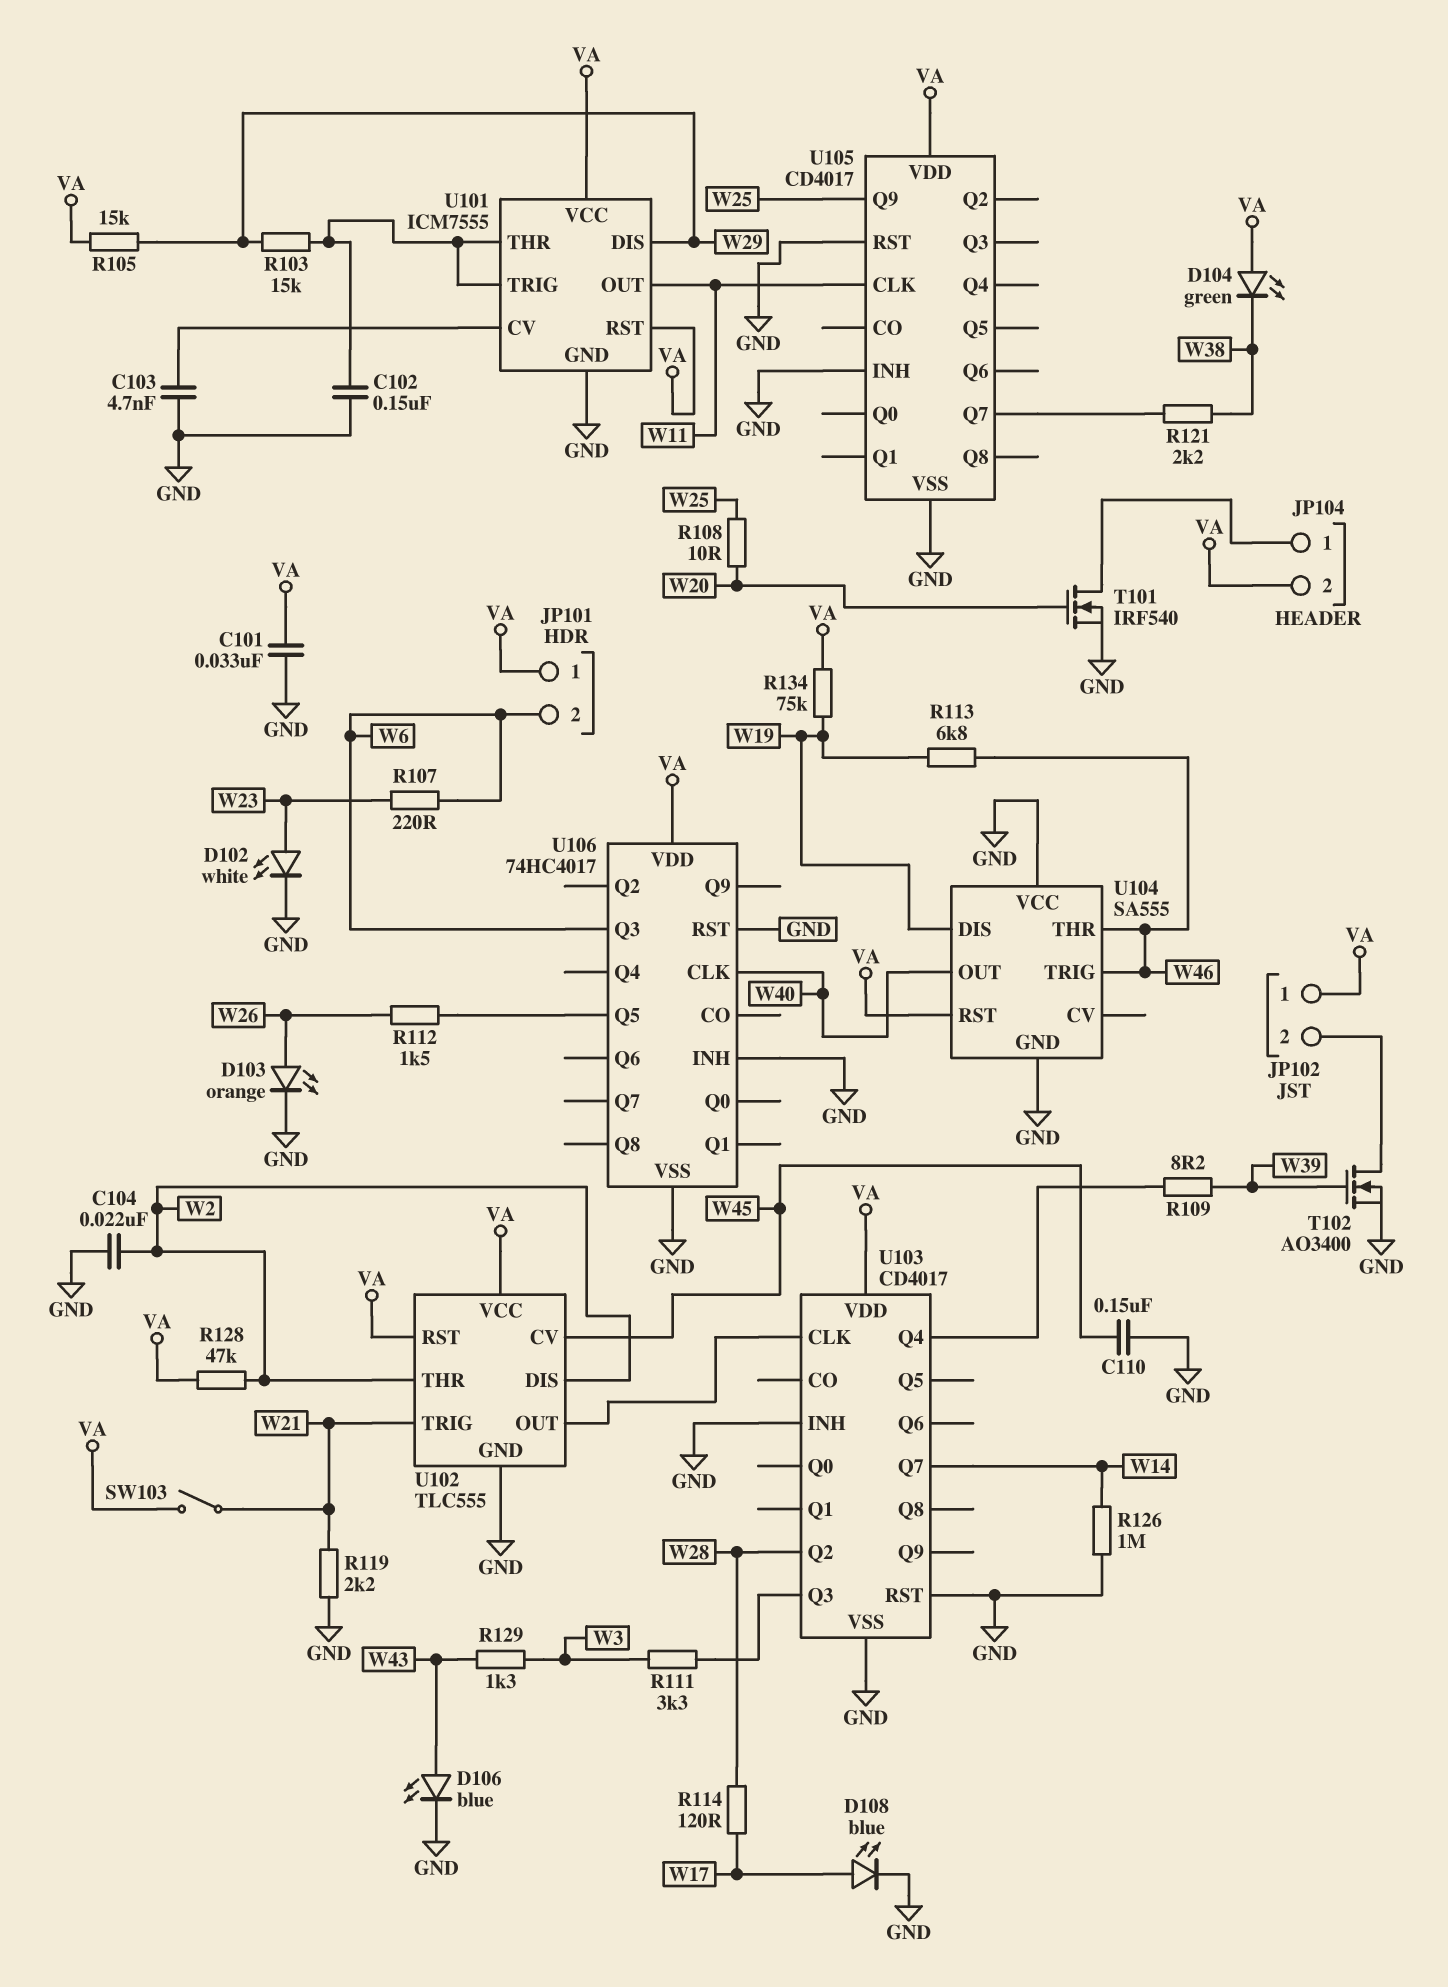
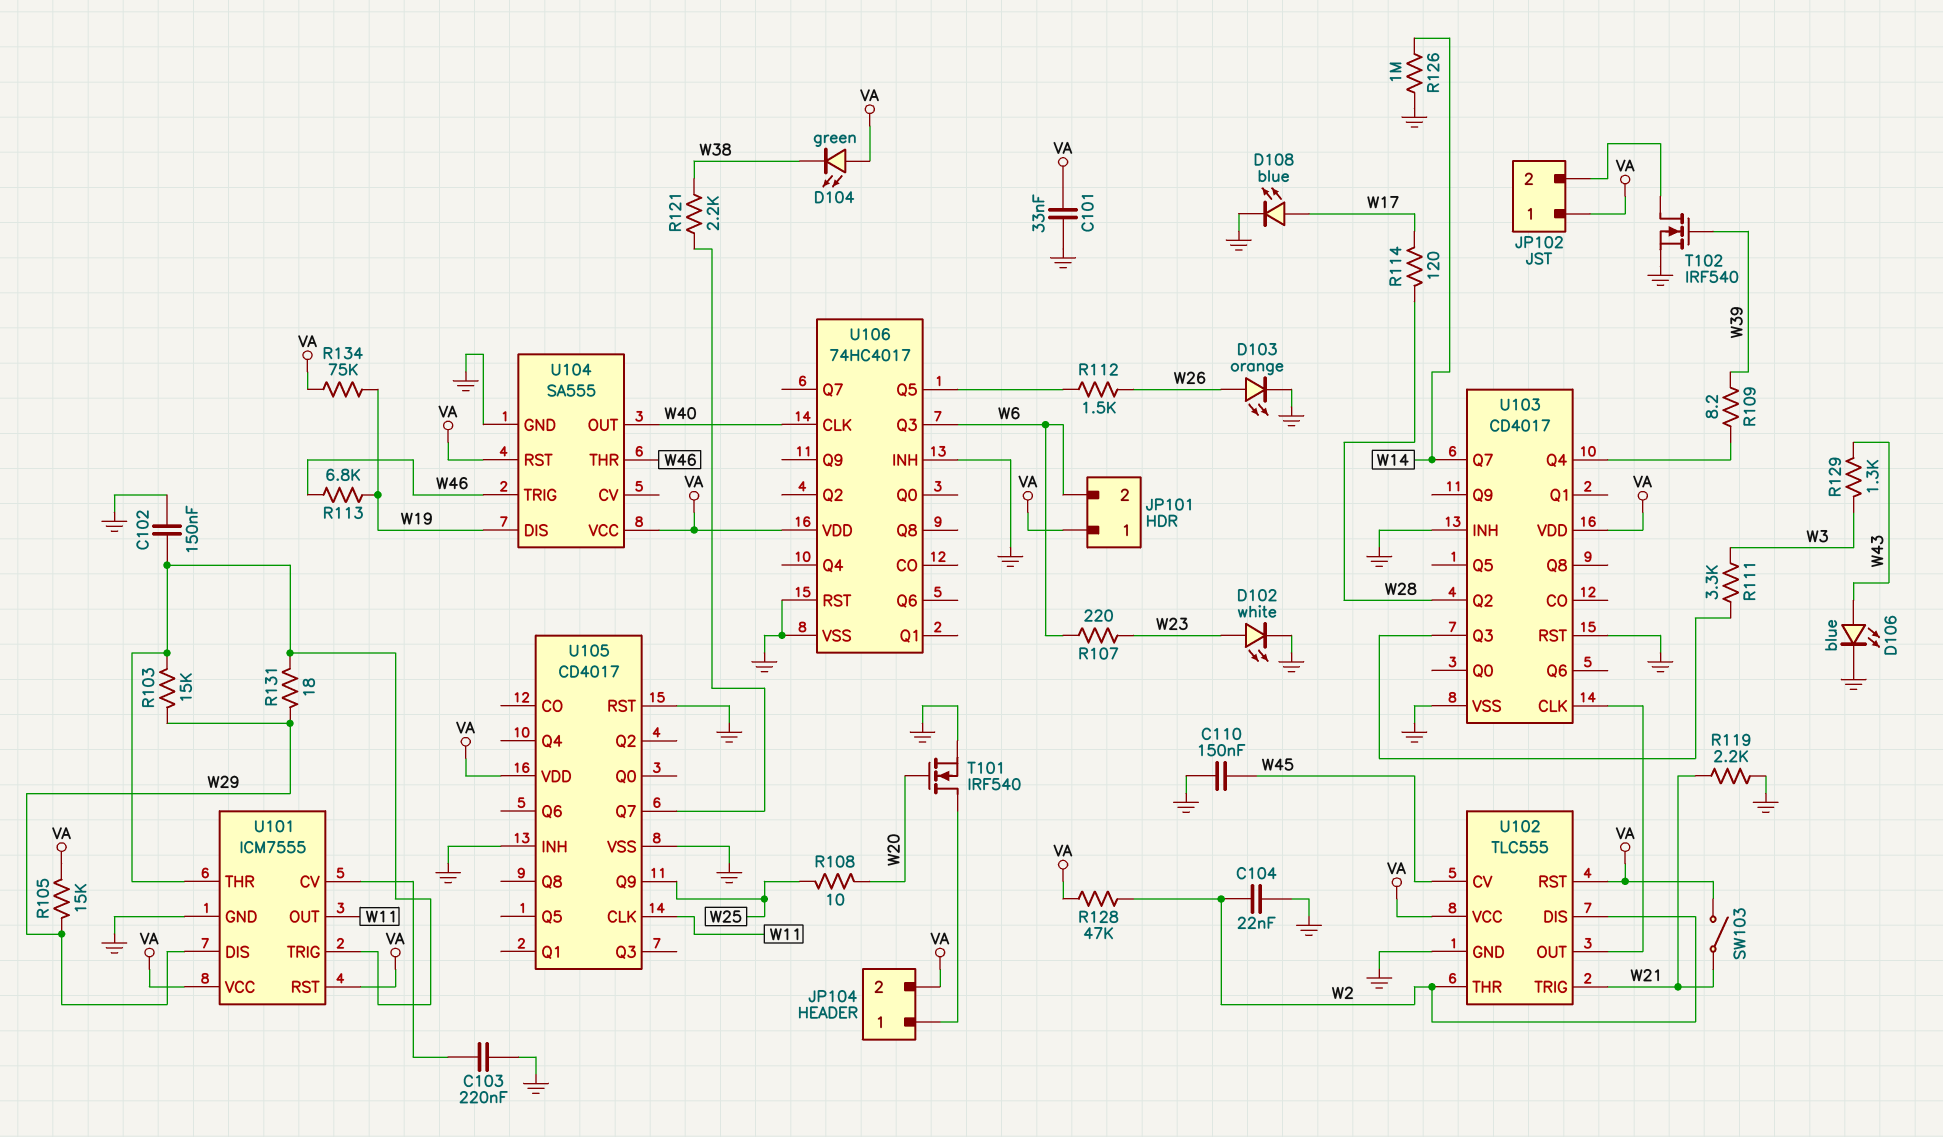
C103: 4.7nF (GND, U101/CV) -> 220nF (GND, U101/CV)
R131: none -> 18 (U101/THR, W29)
T102: NMOS AO3400 (G W39, D JP102/2, S GND) -> NMOS IRF540 (G W39, D JP102/2, S GND)
U104 pin VCC: GND -> VA

